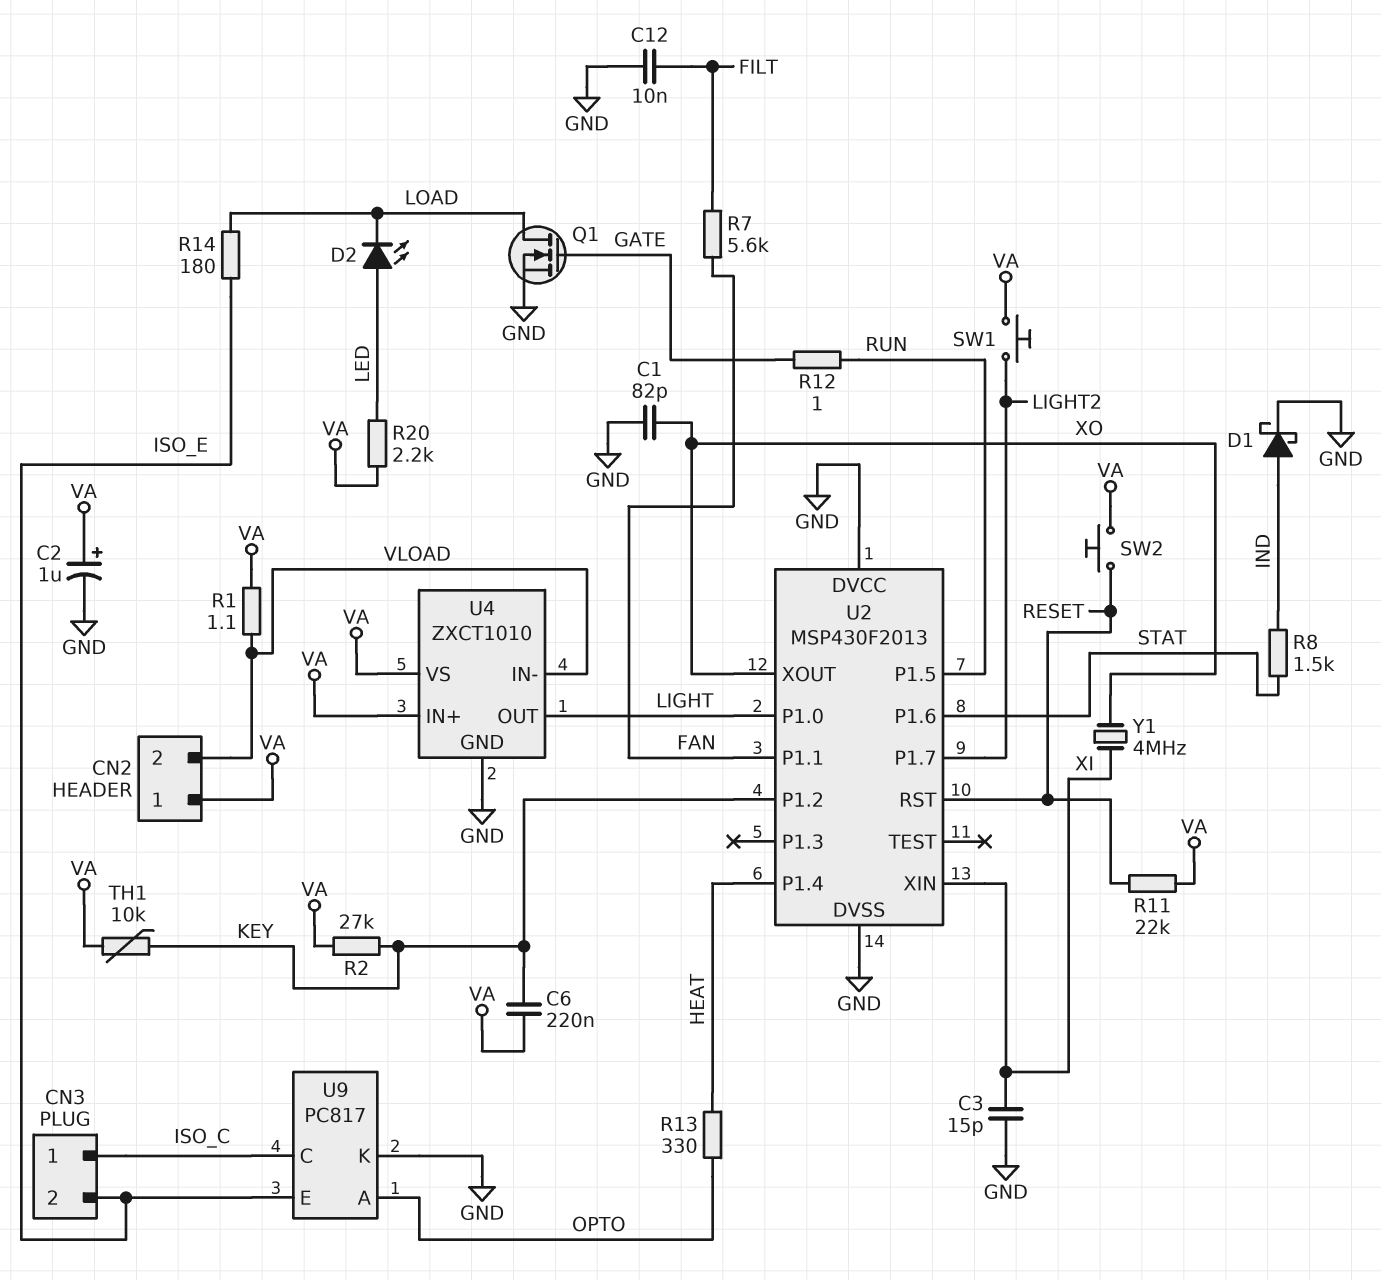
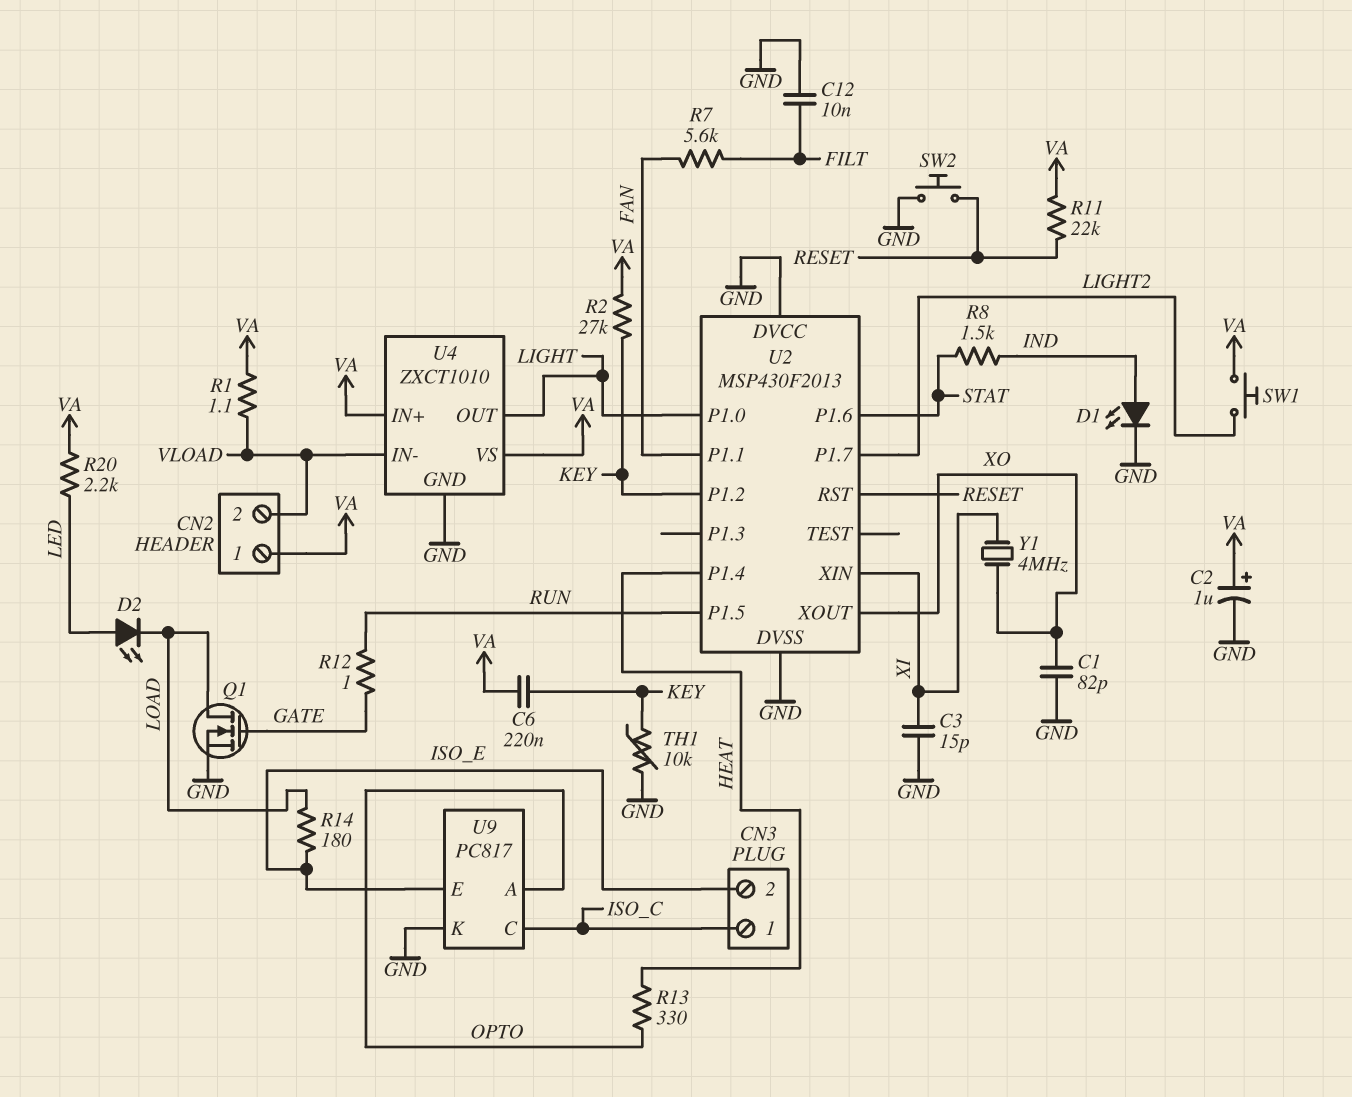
D1: schottky (A IND, K GND) -> LED (A IND, K GND)
SW2: button (RESET, VA) -> button (GND, RESET)
TH1: 10k (KEY, VA) -> 10k (GND, KEY)

